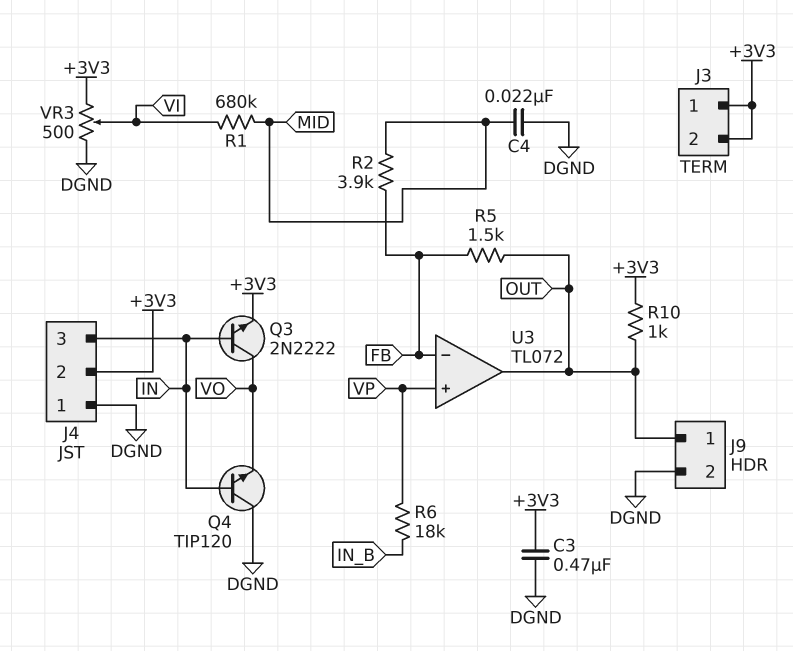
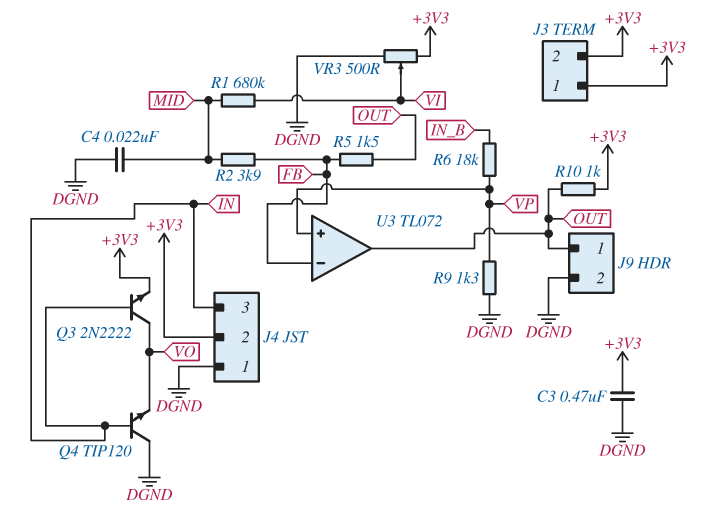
R9: none -> 1.3k (DGND, VP)

